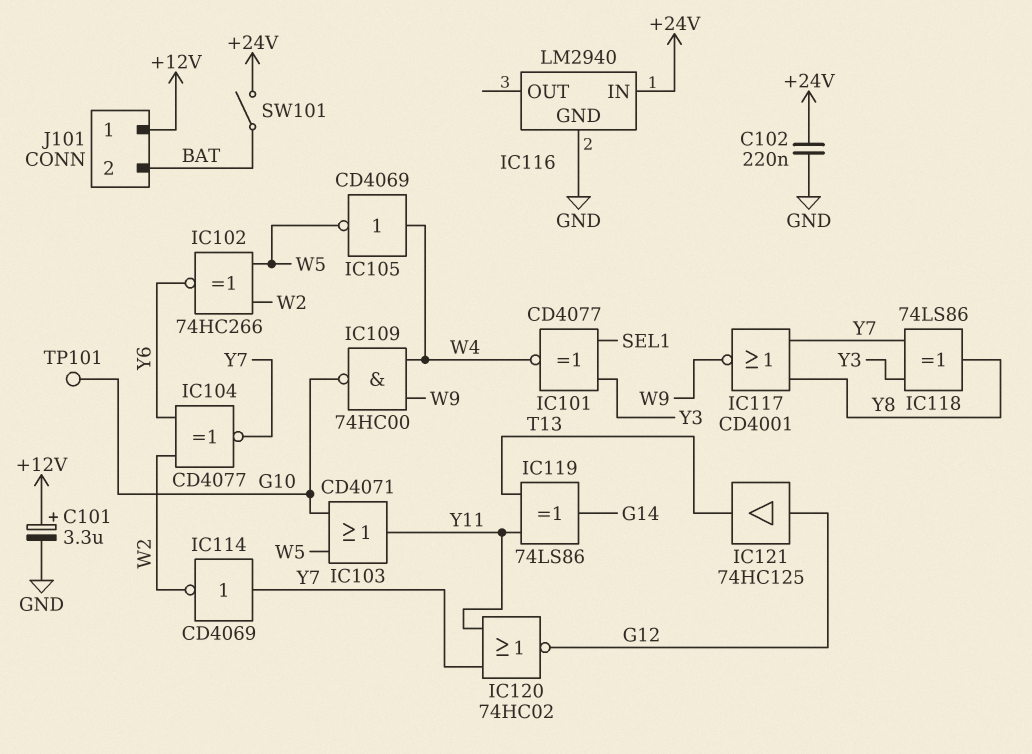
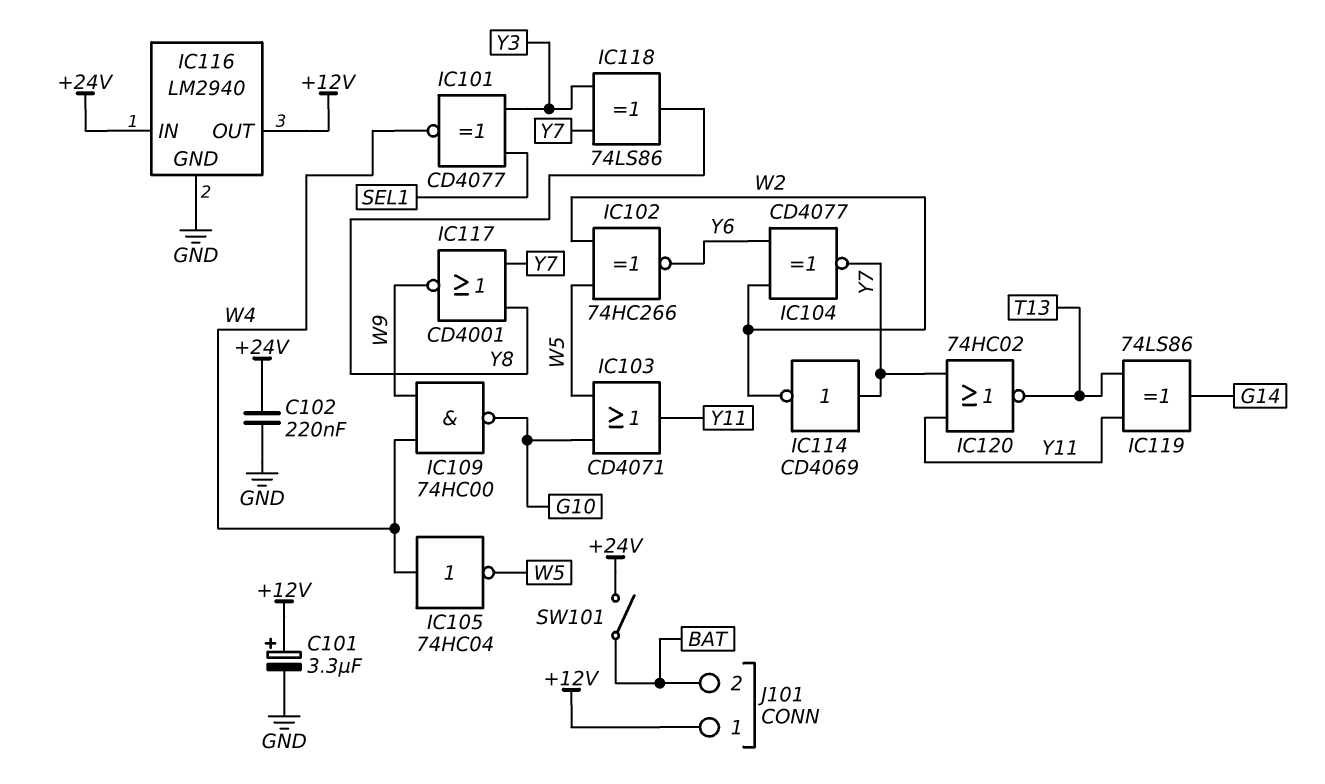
IC105: NOT CD4069 (in W4, out W5) -> NOT 74HC04 (in W4, out W5)
IC116 pin OUT: none -> +12V
IC120: NOR 74HC02 (in Y7, in Y11, out G12) -> NOR 74HC02 (in Y7, in Y11, out T13)
IC121: buffer 74HC125 (in G12, out T13) -> none
TP101: test point (G10) -> none

